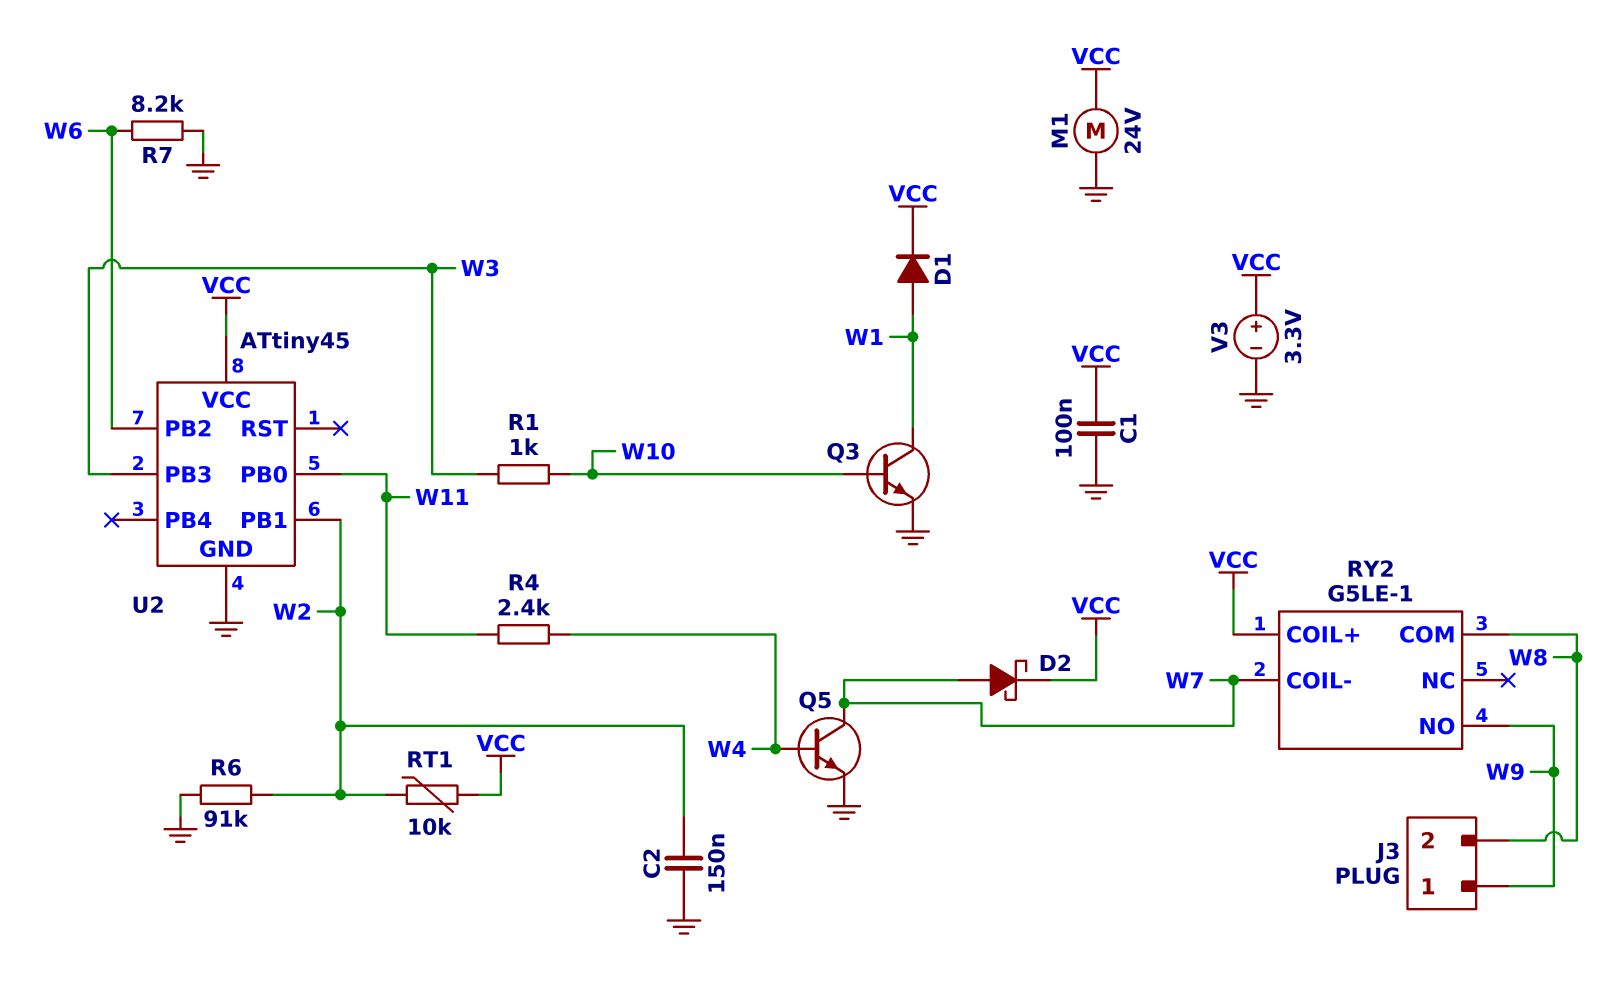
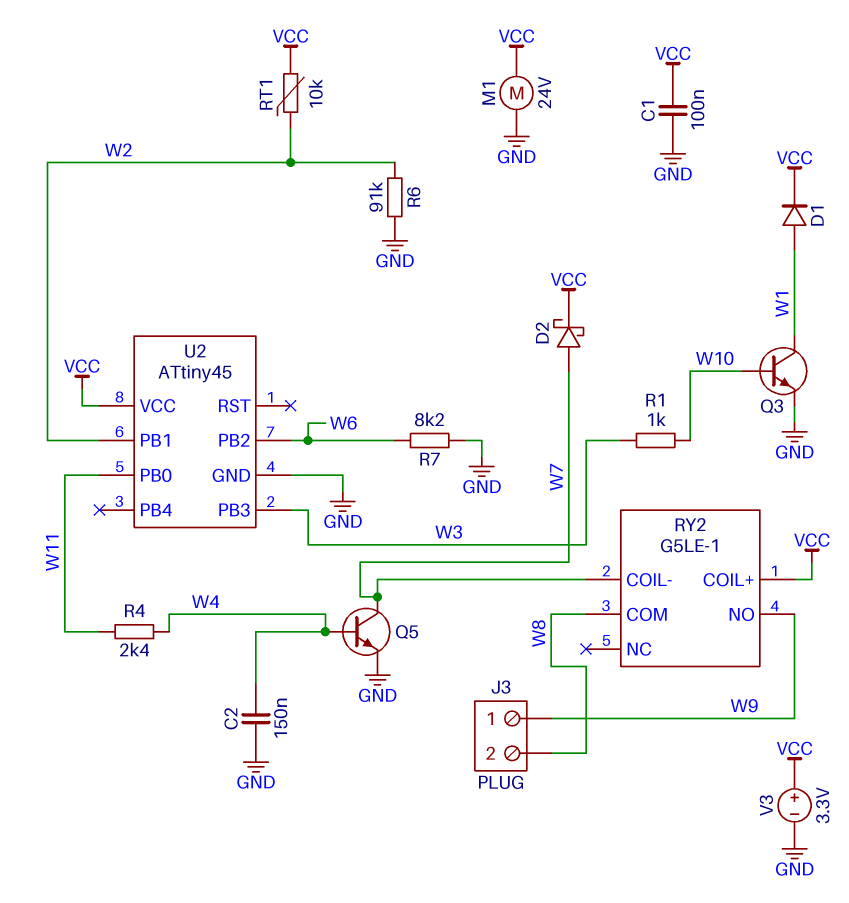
C2: 150nF (GND, W2) -> 150nF (GND, W4)

